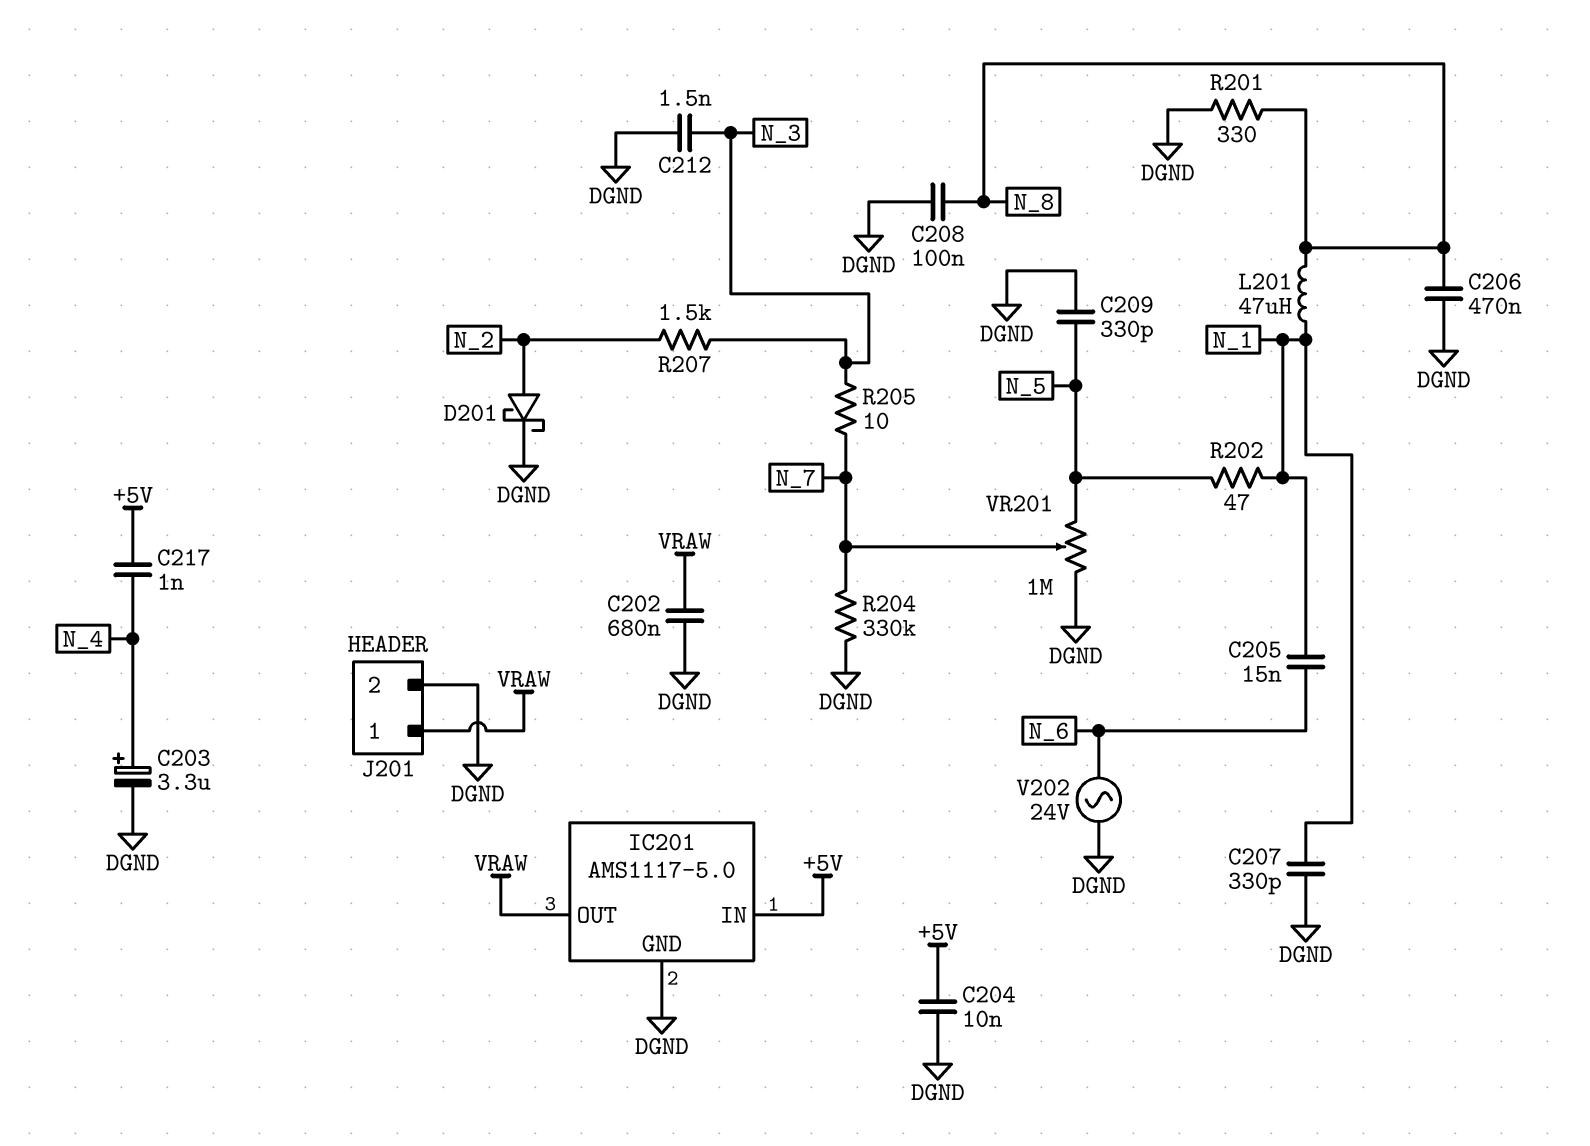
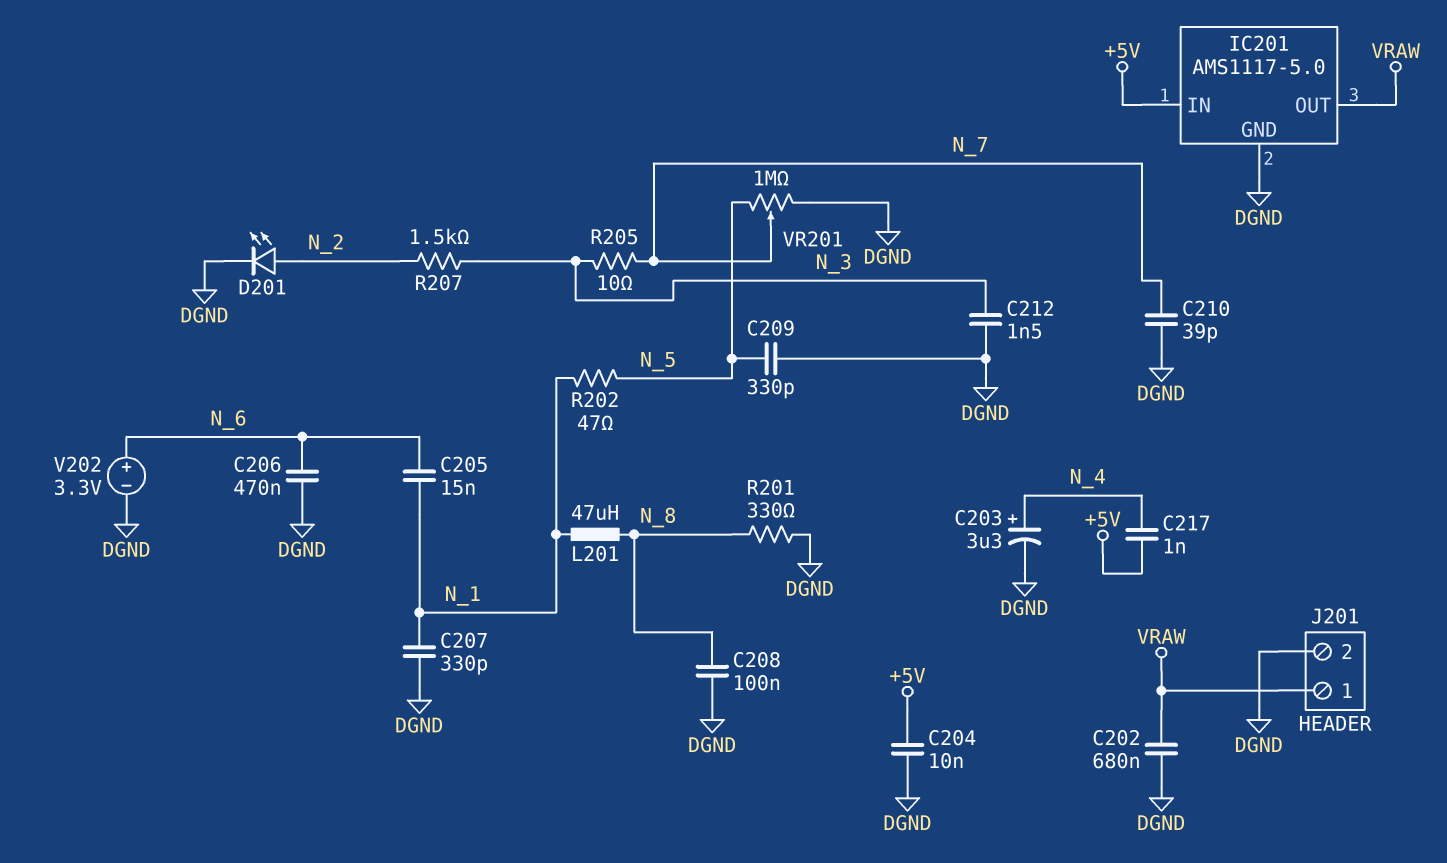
C206: 470nF (DGND, N_8) -> 470nF (DGND, N_6)
C210: none -> 39pF (DGND, N_7)
D201: schottky (A N_2, K DGND) -> LED (A N_2, K DGND)
R204: 330k (DGND, N_7) -> none
V202: AC 24V (DGND, N_6) -> 3.3V (plus N_6, minus DGND)

